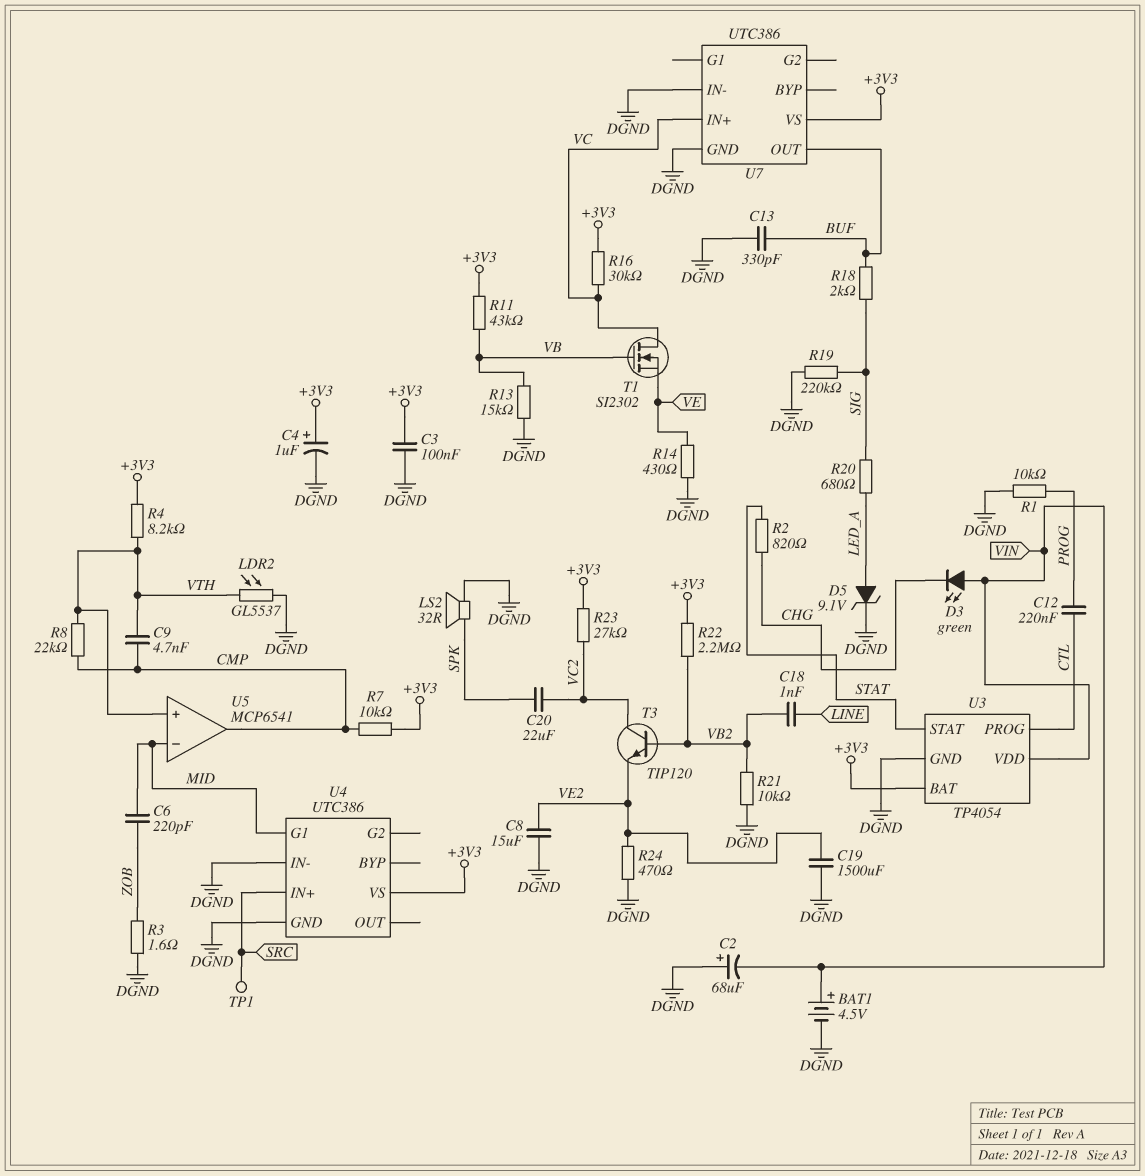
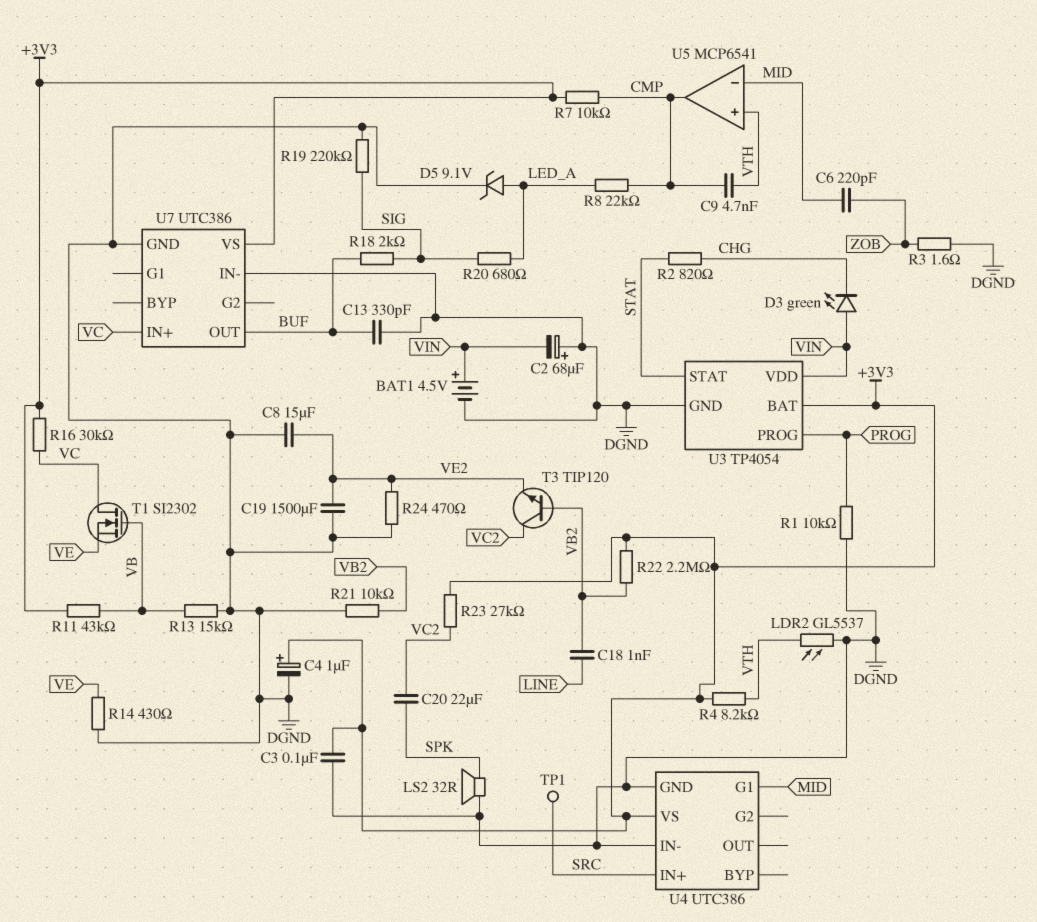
C12: 220nF (CTL, PROG) -> none
R8: 22k (CMP, VTH) -> 22k (CMP, LED_A)
U3 pin PROG: CTL -> PROG

